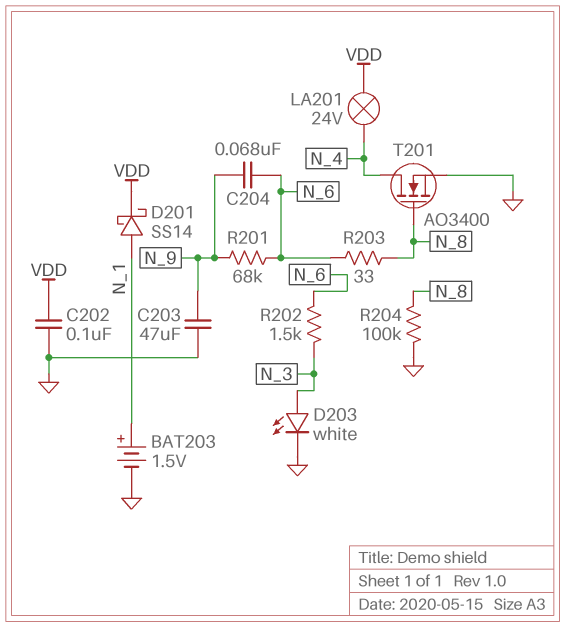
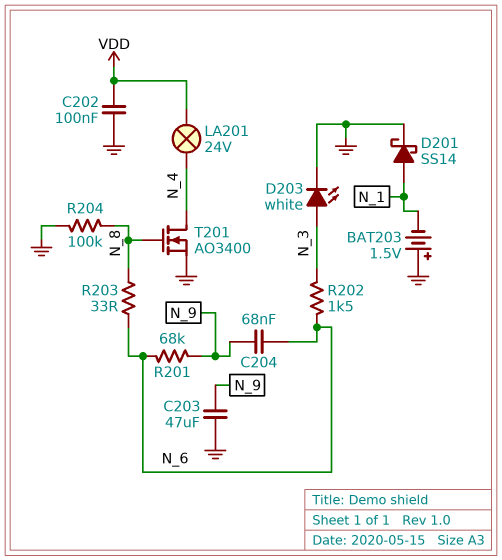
BAT203: 1.5V (plus N_1, minus GND) -> 1.5V (plus GND, minus N_1)
D201: schottky SS14 (A N_1, K VDD) -> schottky SS14 (A N_1, K GND)

